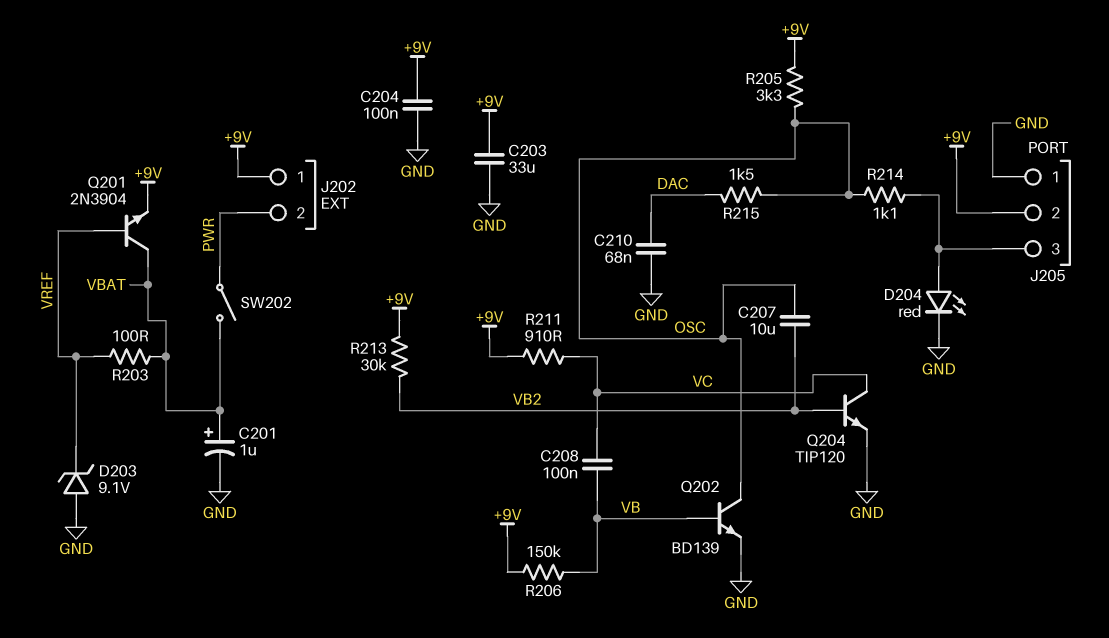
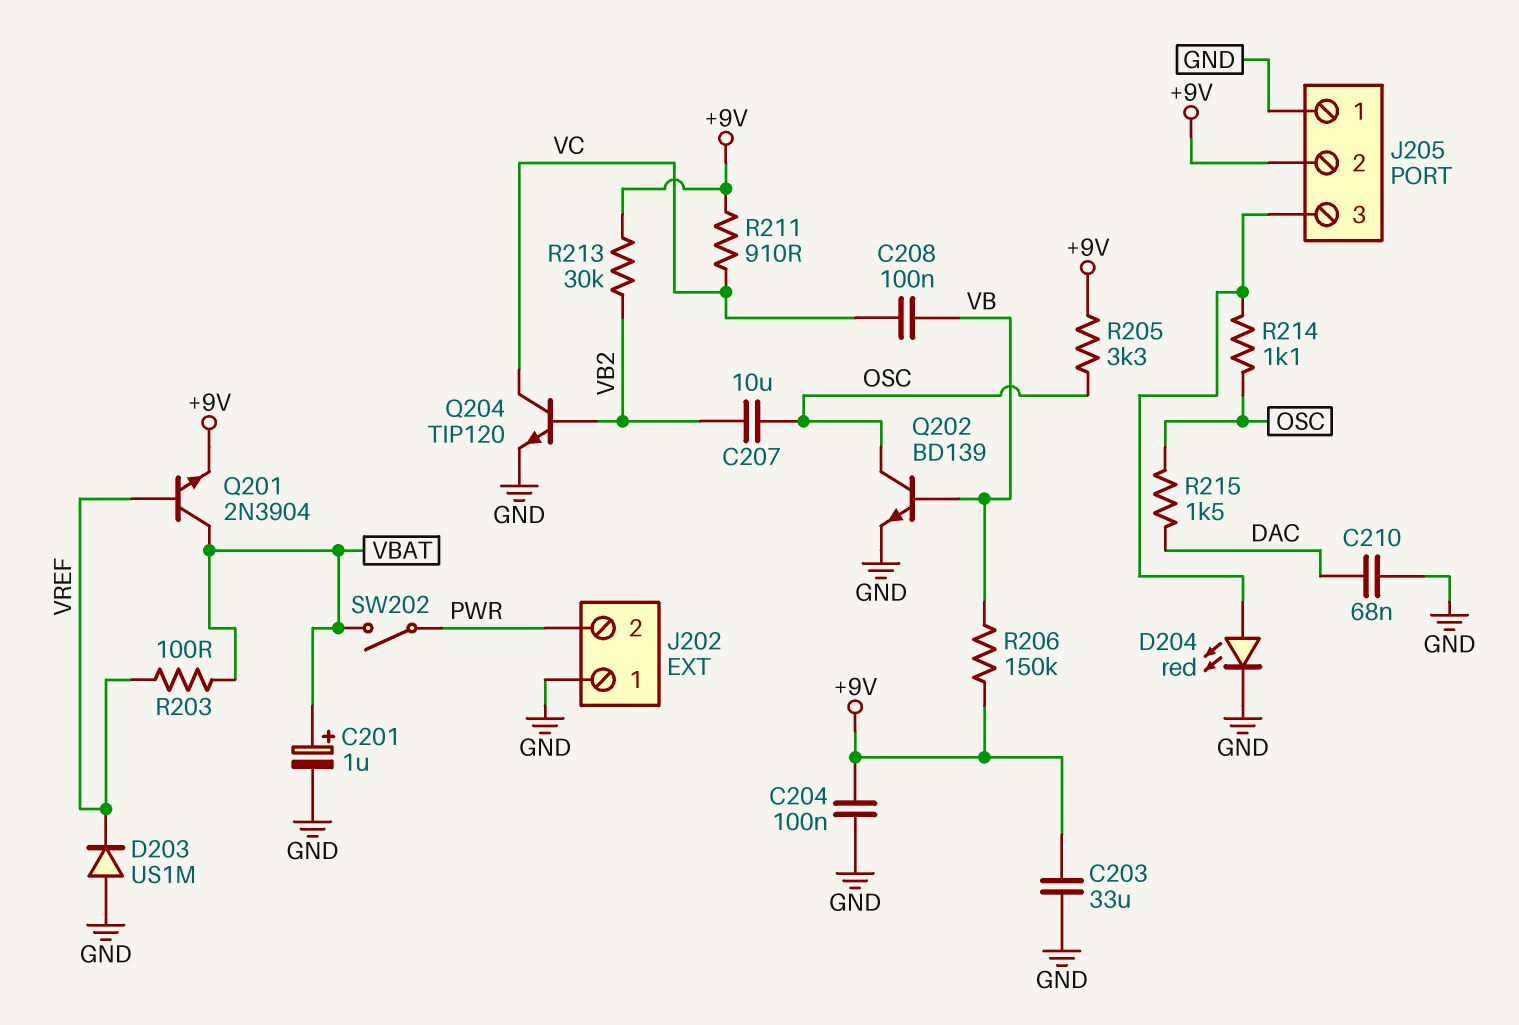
D203: zener 9.1V (A GND, K VREF) -> diode US1M (A GND, K VREF)
J202 pin 1: +9V -> GND

